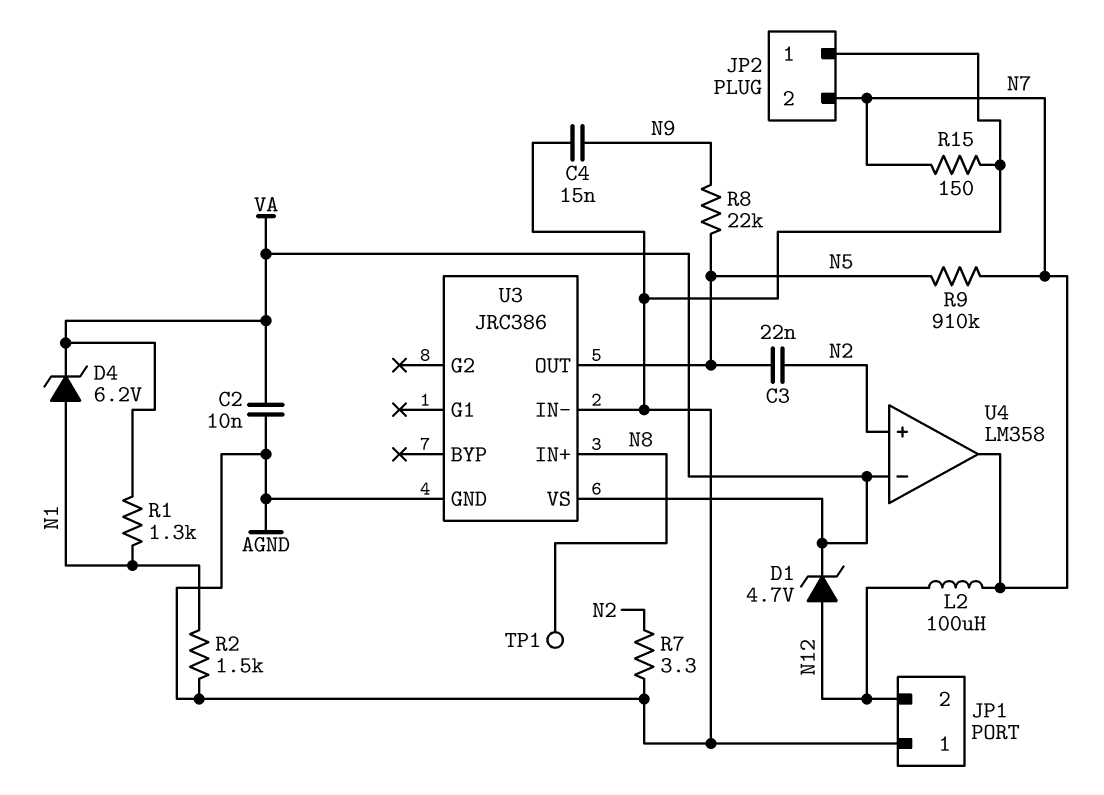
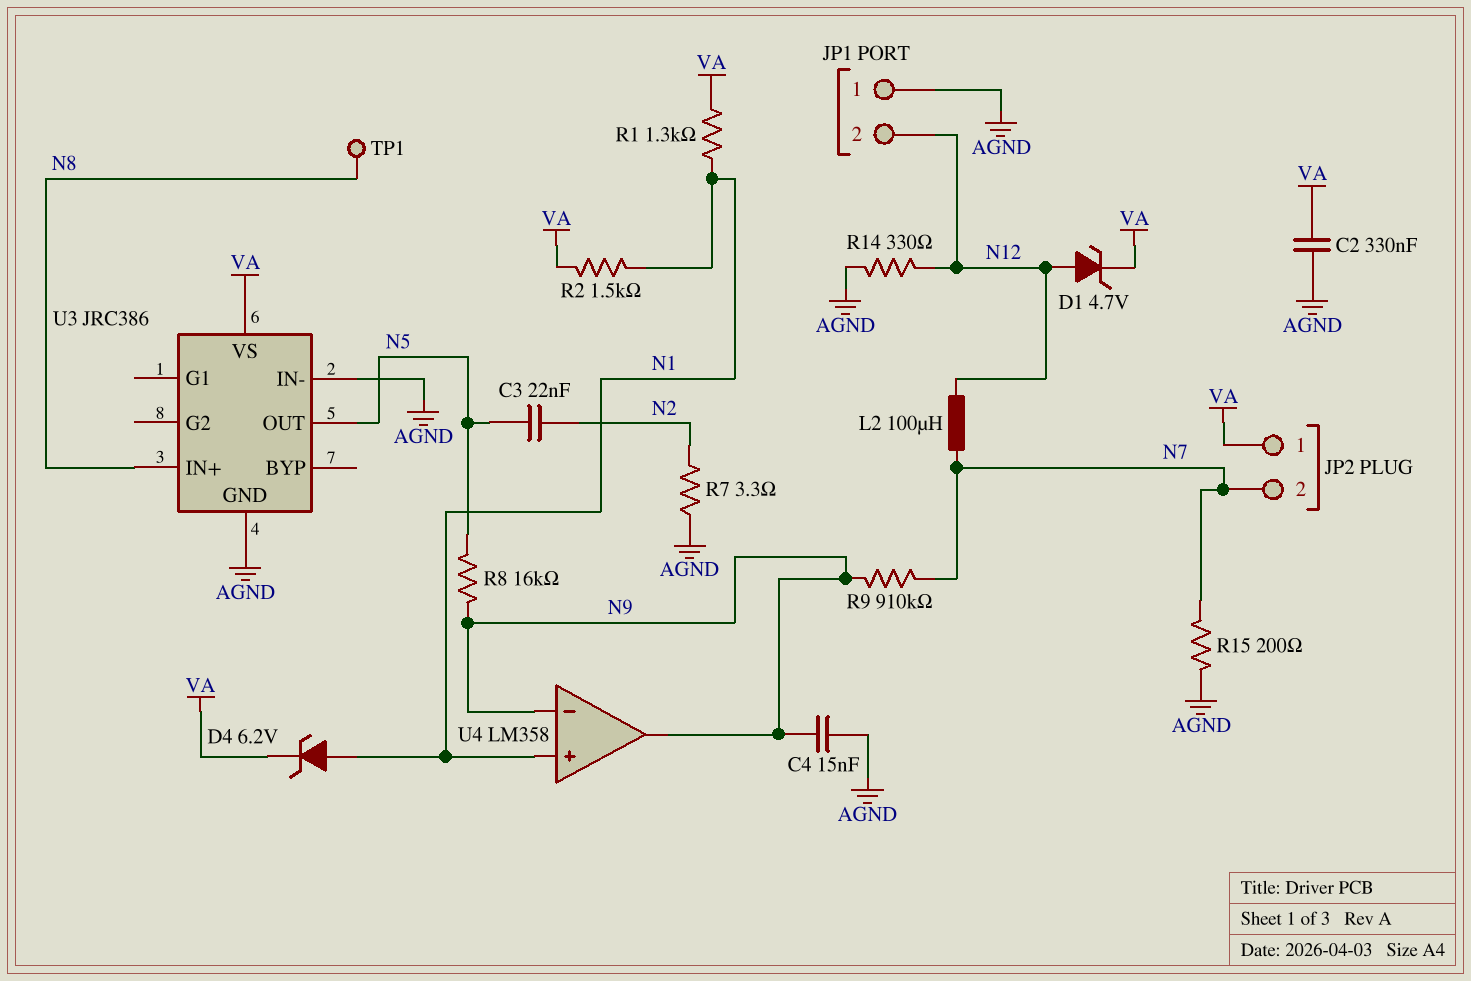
C2: 10nF (AGND, VA) -> 330nF (AGND, VA)
JP2 pin 1: AGND -> VA
R2: 1.5k (AGND, N1) -> 1.5k (N1, VA)
R8: 22k (N5, N9) -> 16k (N5, N9)
R9: 910k (N5, N7) -> 910k (N7, N9)
R14: none -> 330 (AGND, N12)
R15: 150 (AGND, N7) -> 200 (AGND, N7)
U4 pin in+: N2 -> N1
U4 pin in-: VA -> N9
U4 pin out: N7 -> N9

